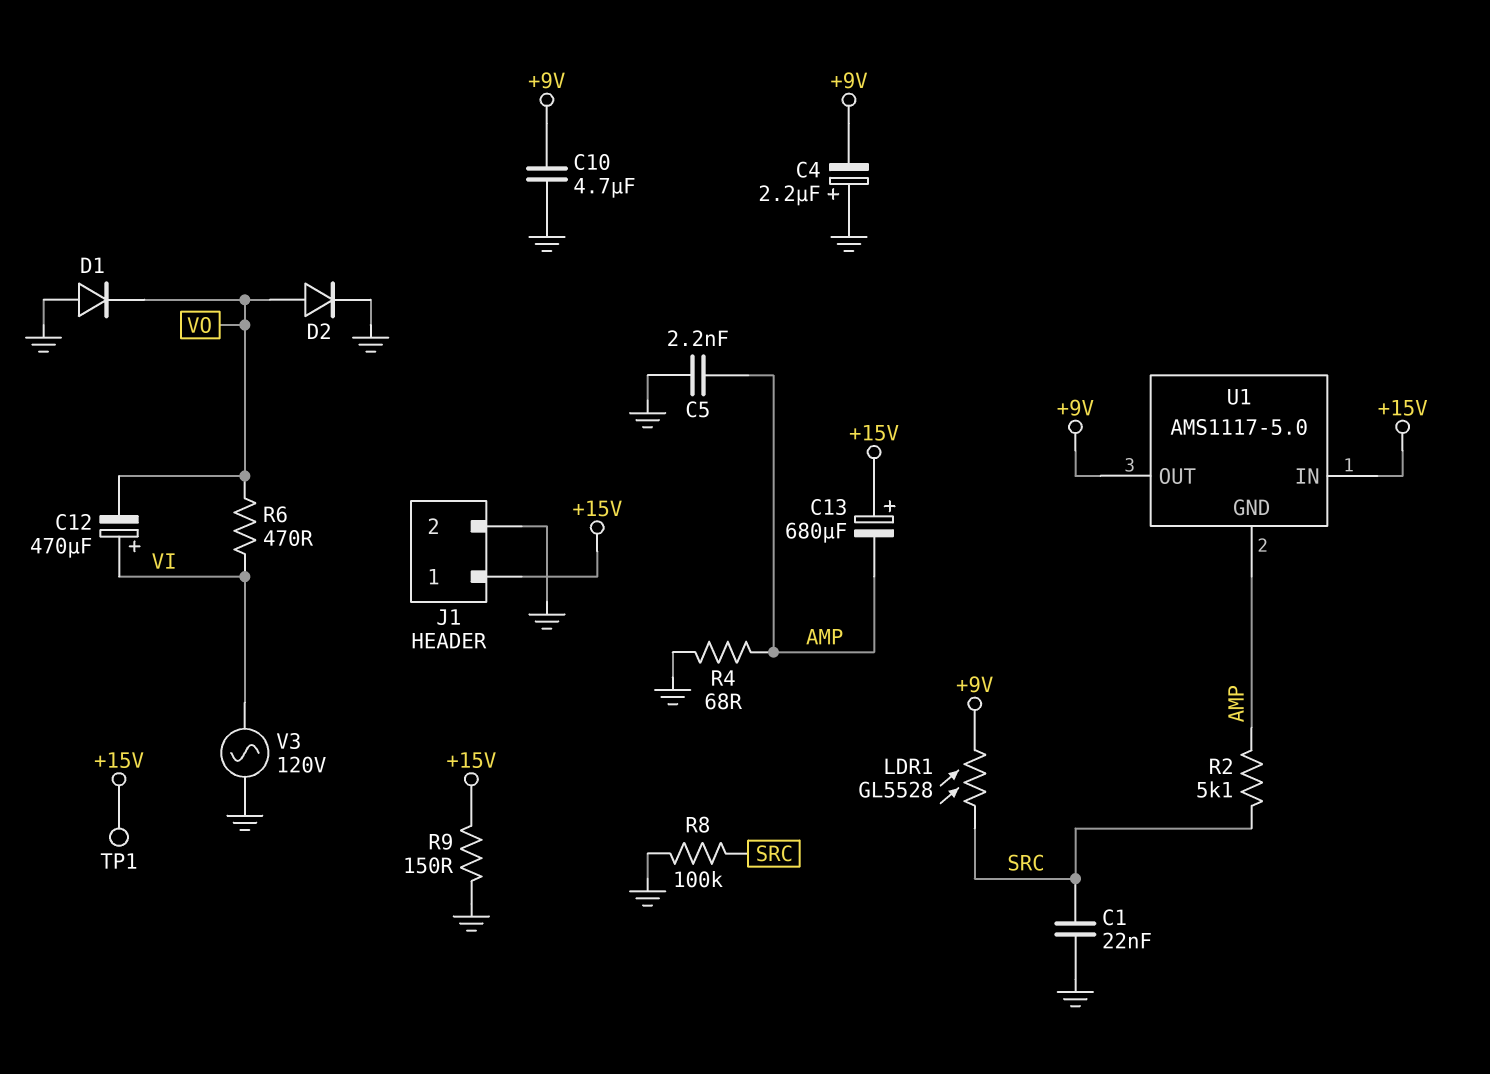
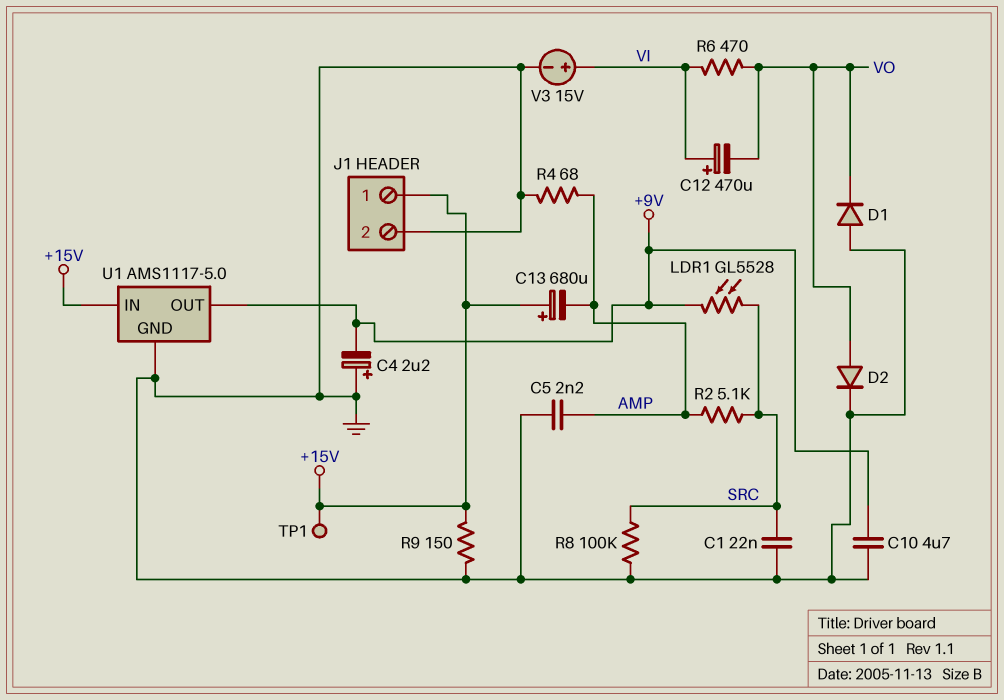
U1 pin GND: AMP -> GND
V3: AC 120V (GND, VI) -> 15V (plus VI, minus GND)

